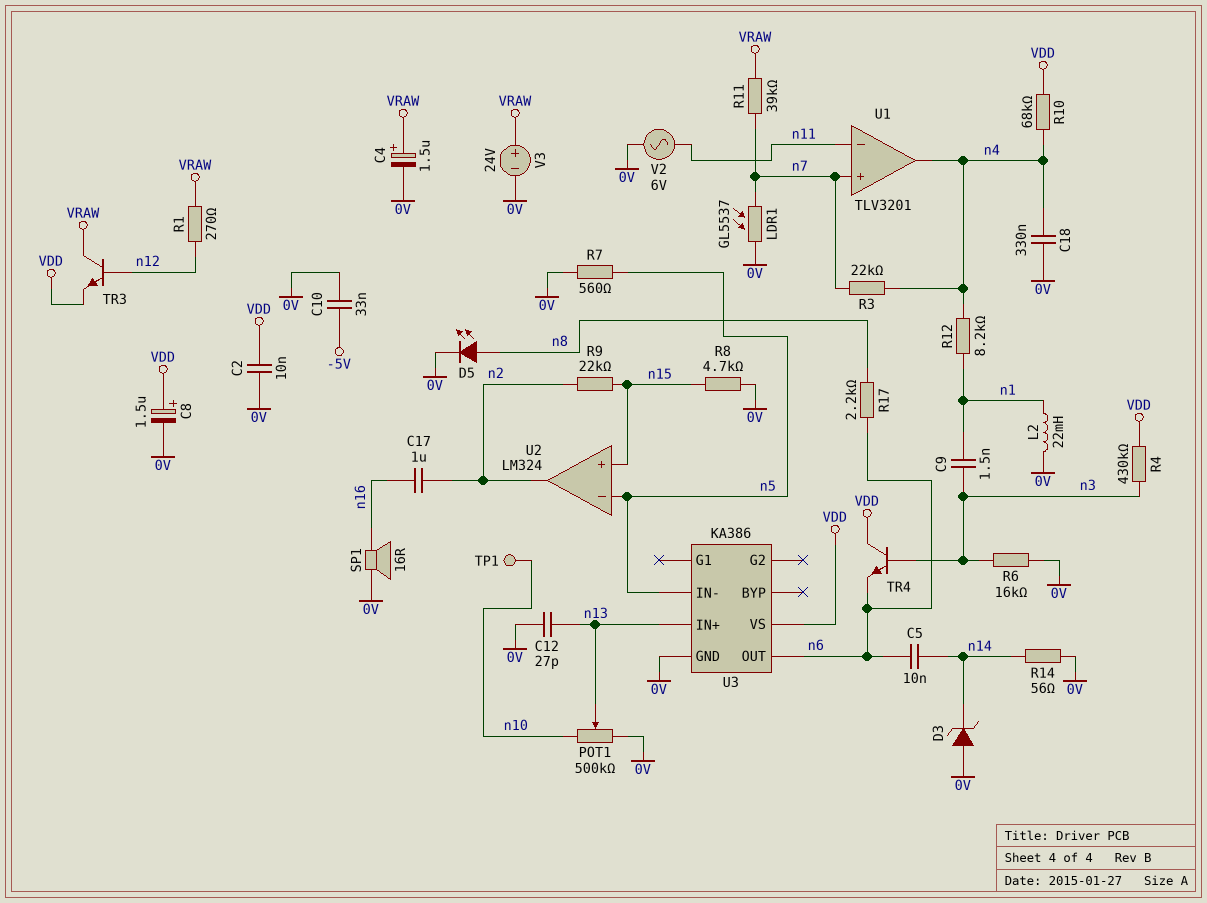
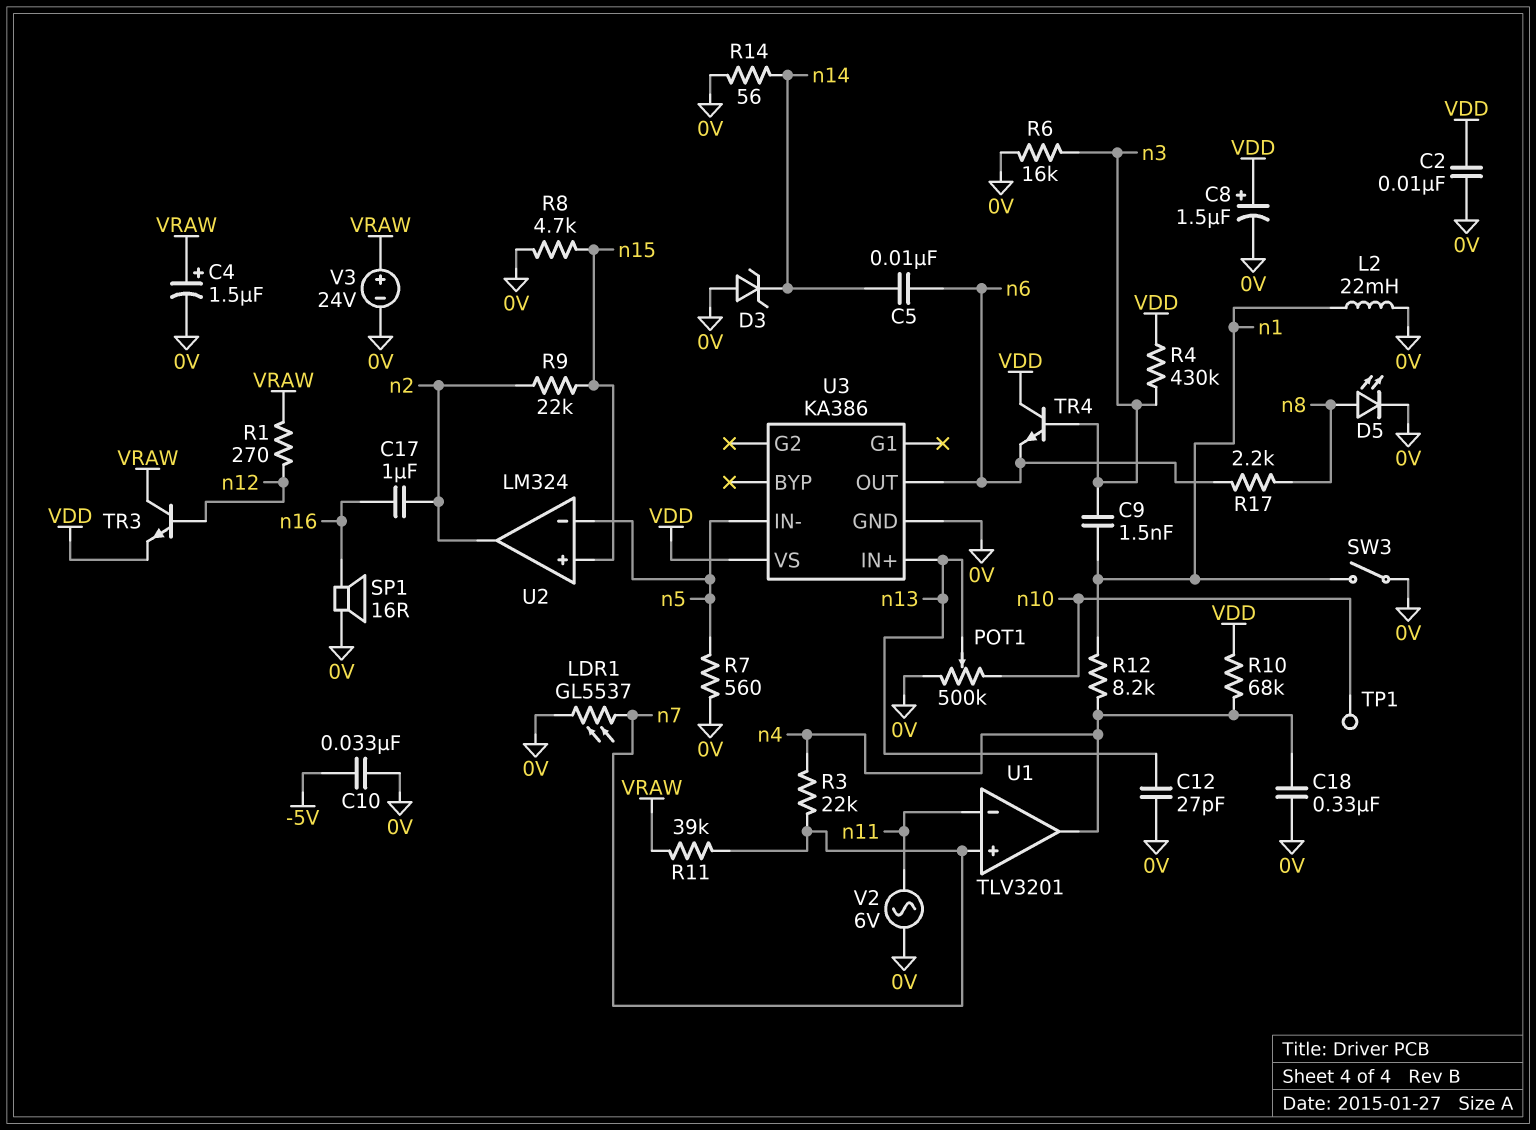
SW3: none -> switch (0V, n1)

